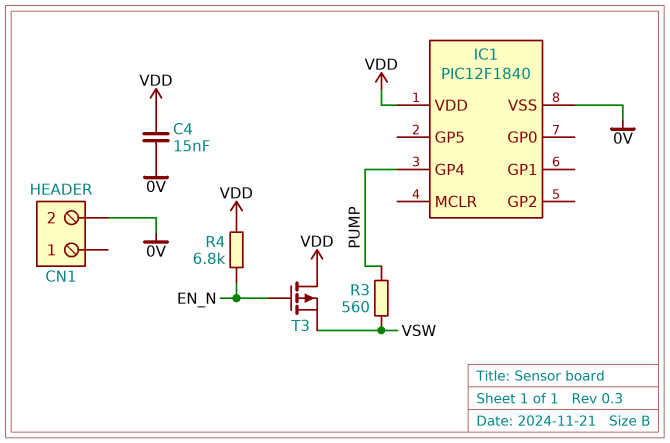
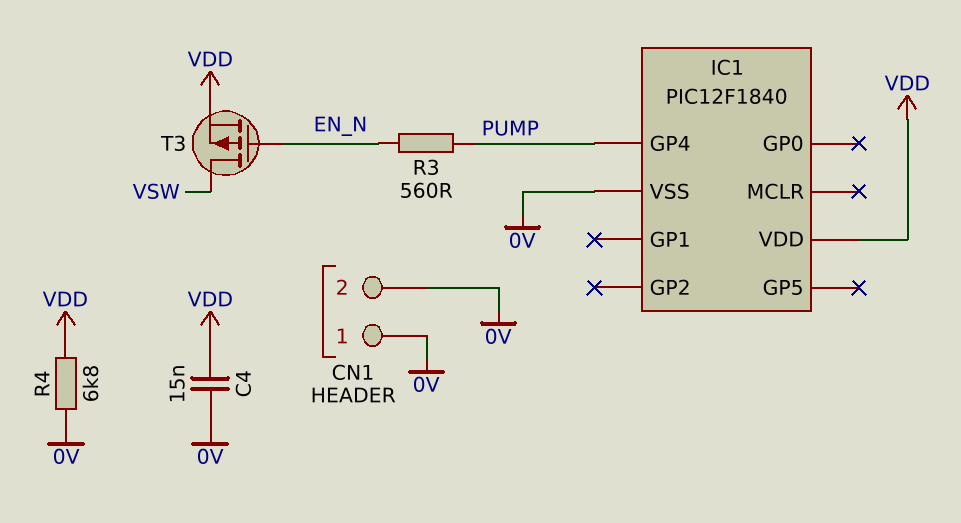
CN1 pin 1: none -> 0V
R3: 560 (PUMP, VSW) -> 560 (EN_N, PUMP)
R4: 6.8k (EN_N, VDD) -> 6.8k (0V, VDD)
T3: PMOS (G EN_N, D VDD, S VSW) -> PMOS (G EN_N, D VSW, S VDD)

